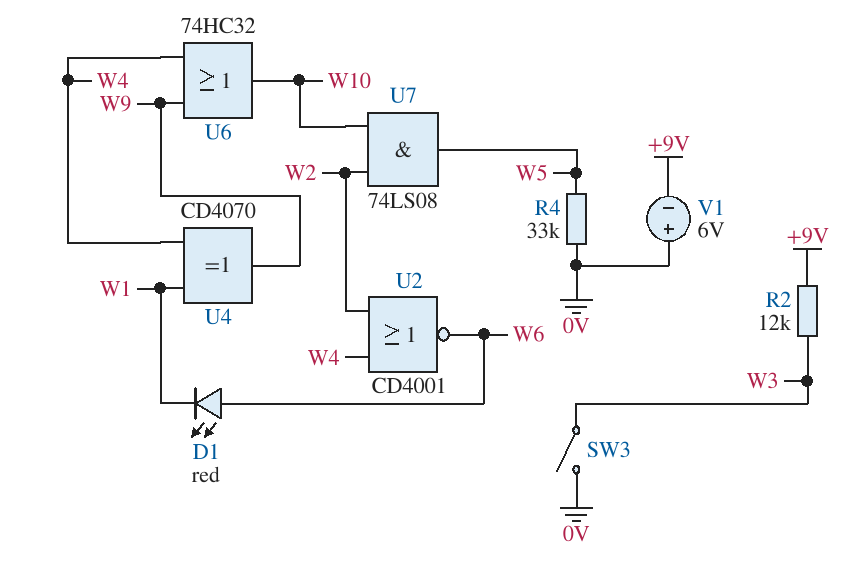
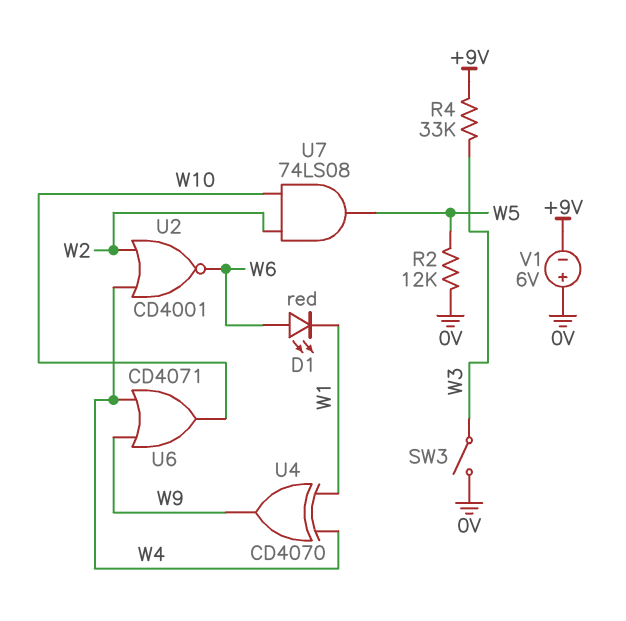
R2: 12k (+9V, W3) -> 12k (0V, W5)
R4: 33k (0V, W5) -> 33k (+9V, W3)
U6: OR 74HC32 (in W4, in W9, out W10) -> OR CD4071 (in W4, in W9, out W10)

